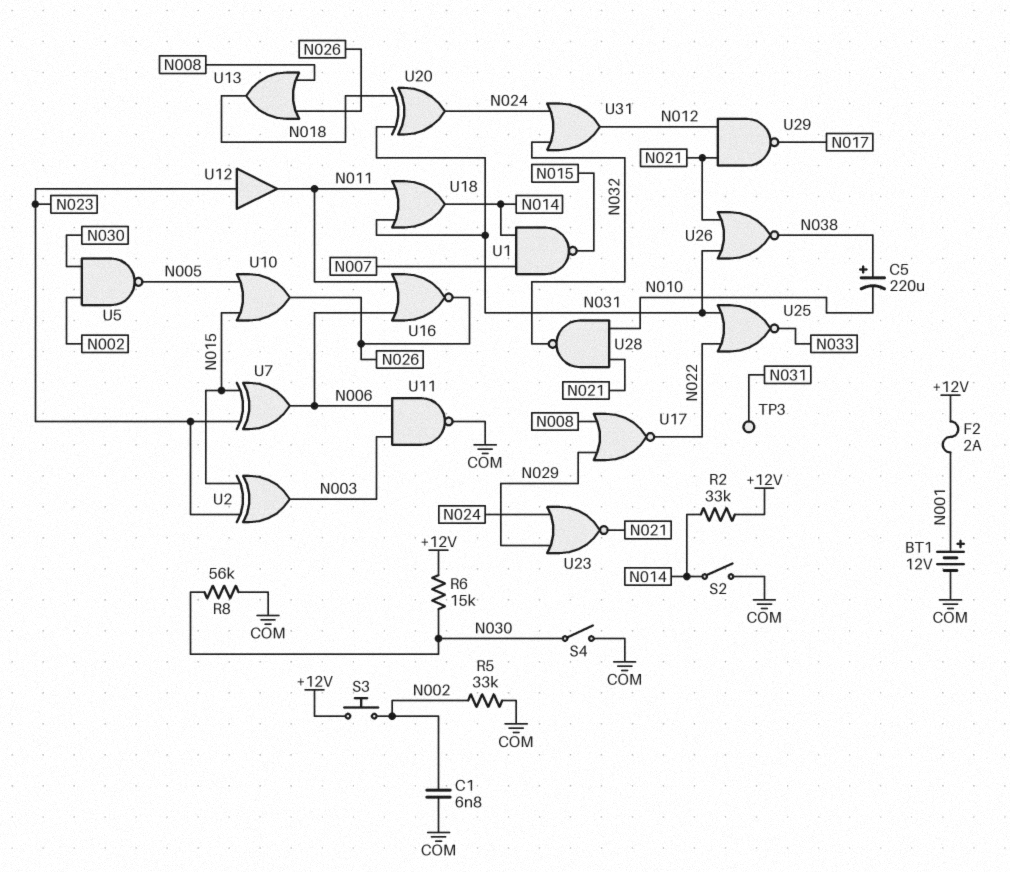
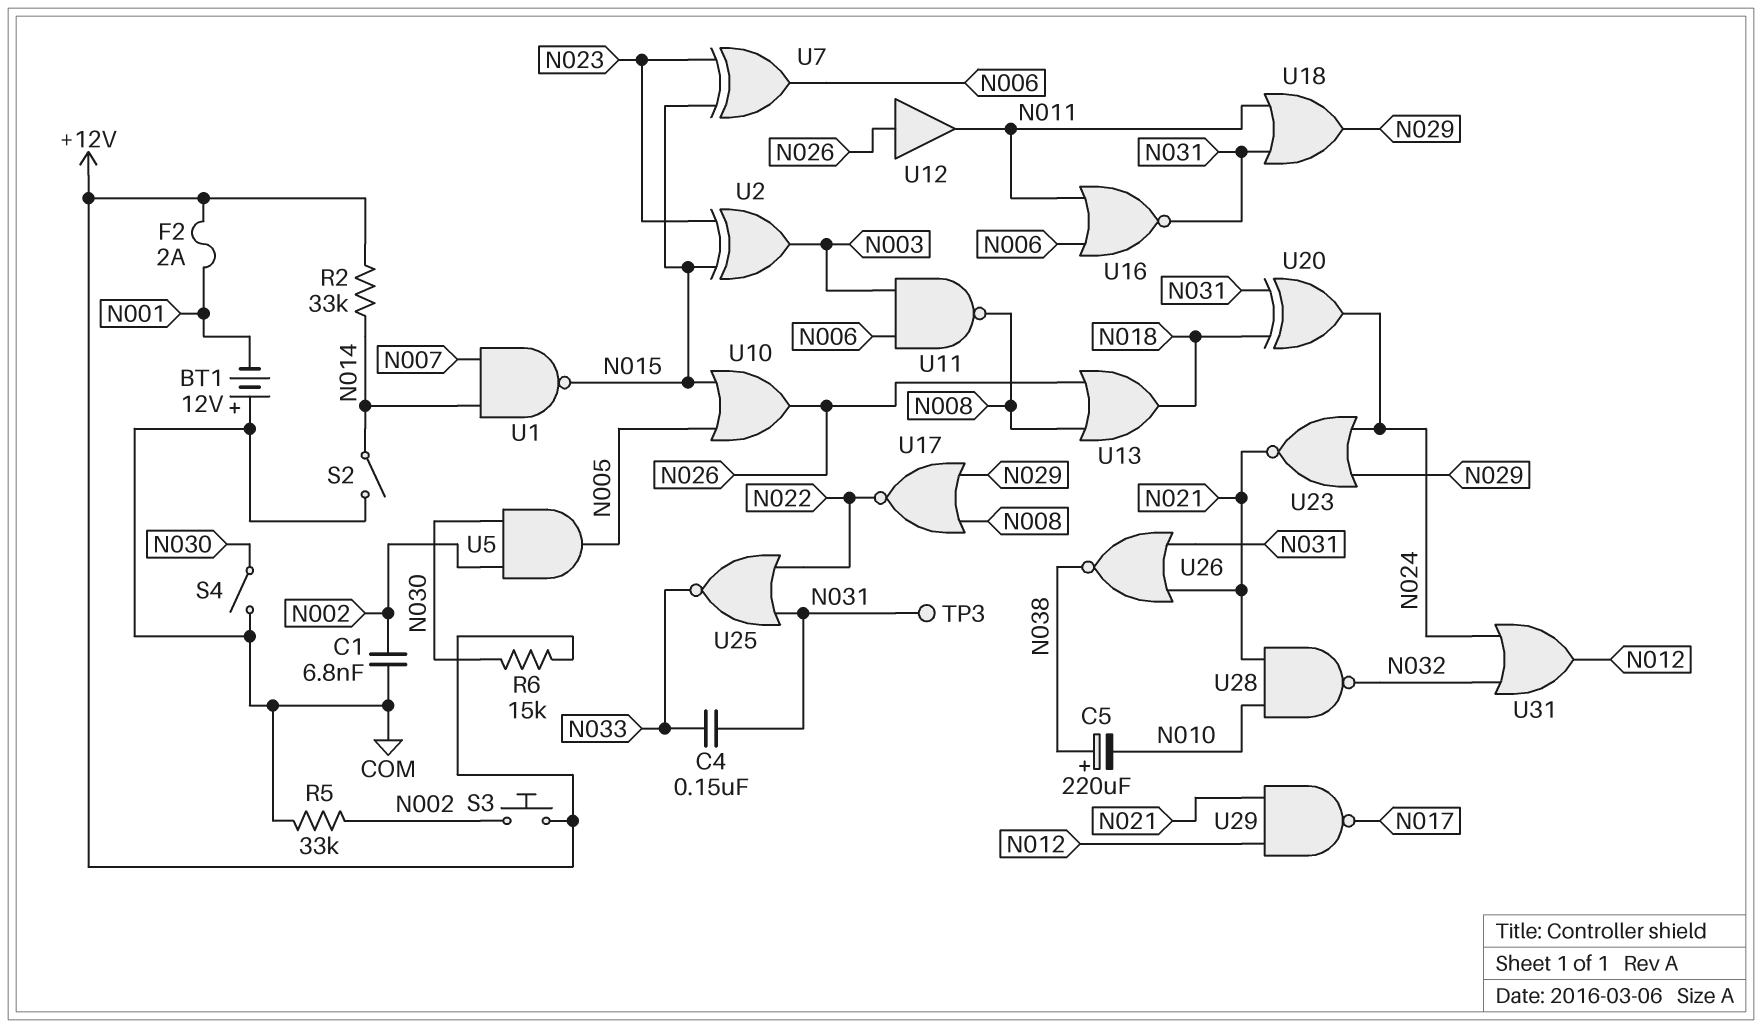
BT1: 12V (plus N001, minus COM) -> 12V (plus COM, minus N001)
C4: none -> 150nF (N031, N033)
R8: 56k (COM, N030) -> none
U5: NAND (in N002, in N030, out N005) -> AND (in N002, in N030, out N005)
U11: NAND (in N003, in N006, out COM) -> NAND (in N003, in N006, out N008)
U12: buffer (in N023, out N011) -> buffer (in N026, out N011)
U16: NOR (in N006, in N011, out N026) -> NOR (in N006, in N011, out N031)
U18: OR (in N011, in N031, out N014) -> OR (in N011, in N031, out N029)

